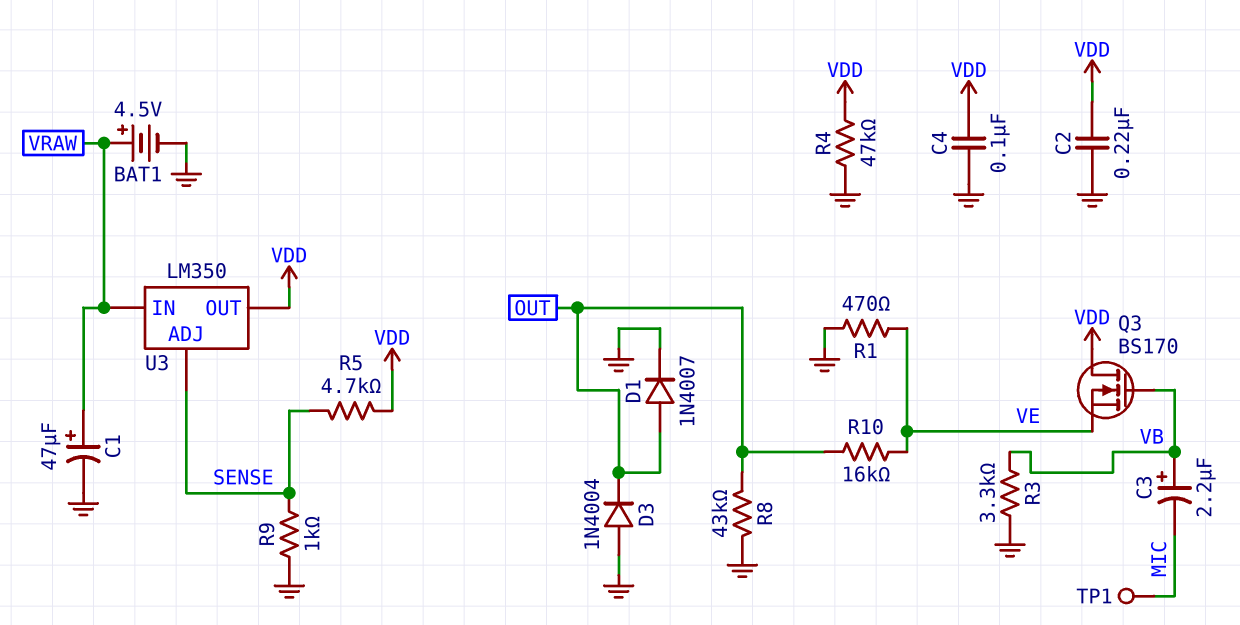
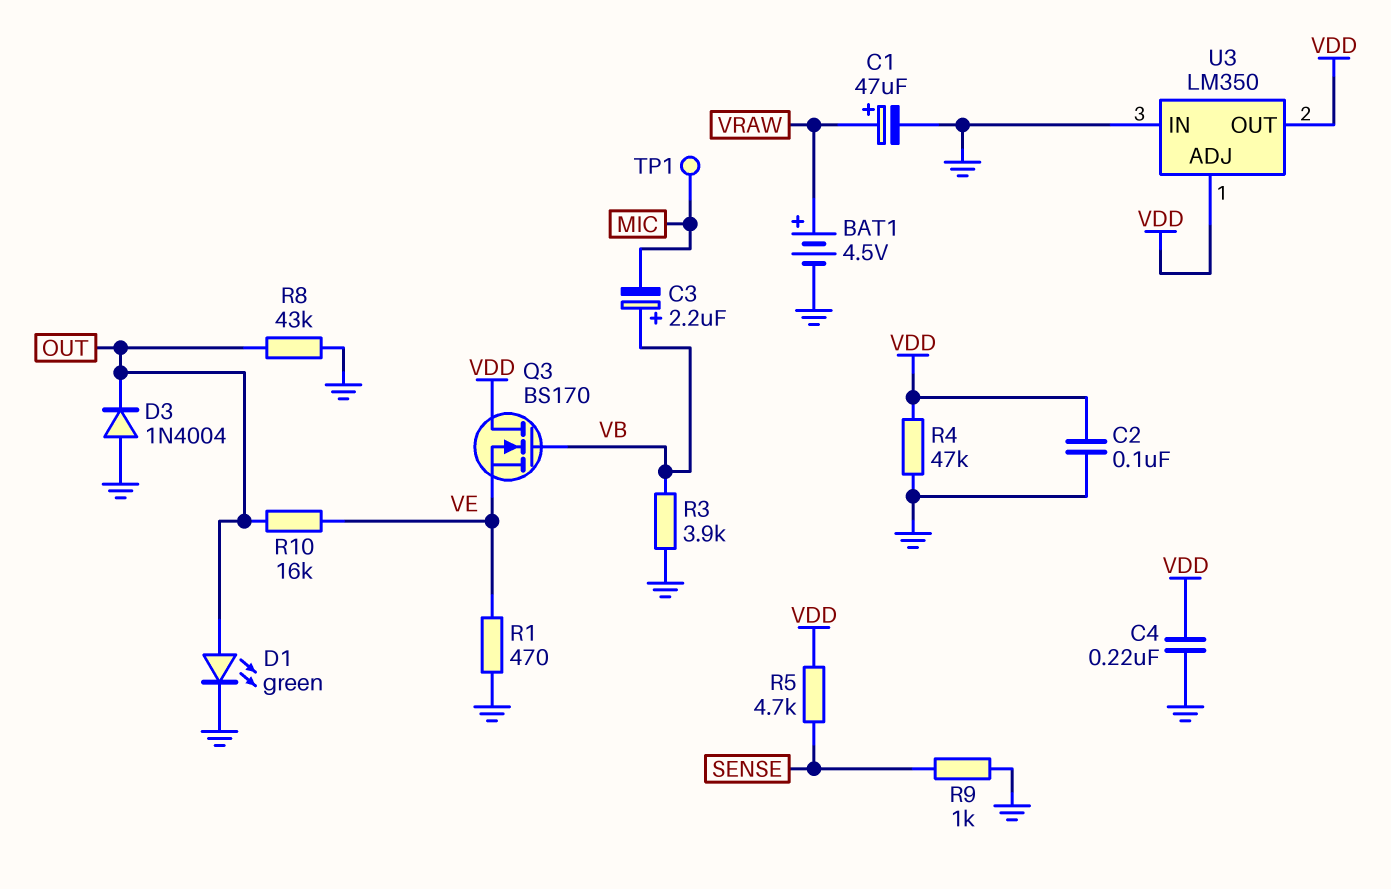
C2: 220nF (GND, VDD) -> 100nF (GND, VDD)
C4: 100nF (GND, VDD) -> 220nF (GND, VDD)
D1: diode 1N4007 (A OUT, K GND) -> LED green (A OUT, K GND)
R3: 3.3k (GND, VB) -> 3.9k (GND, VB)
U3 pin ADJ: SENSE -> VDD
U3 pin IN: VRAW -> GND

